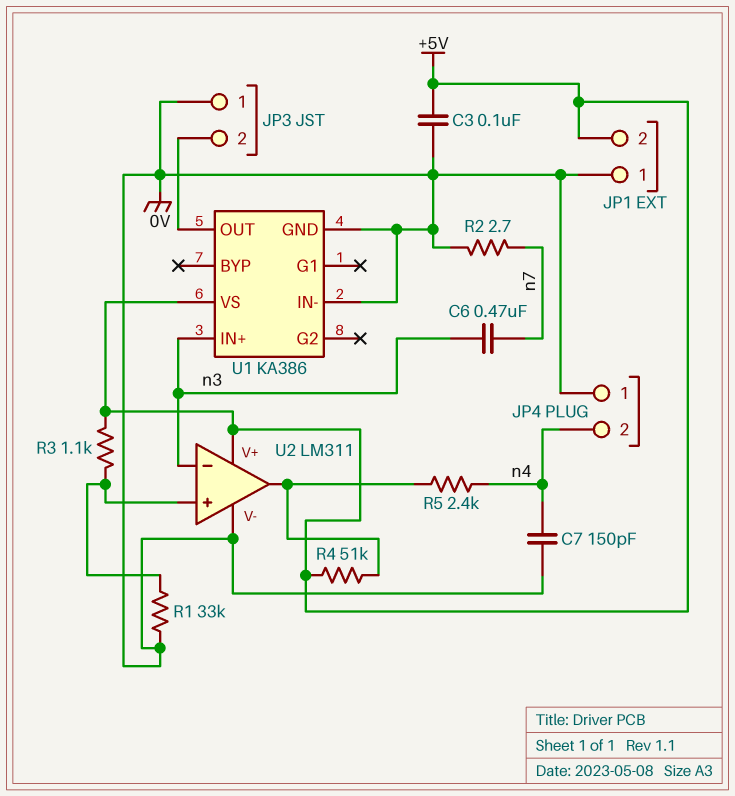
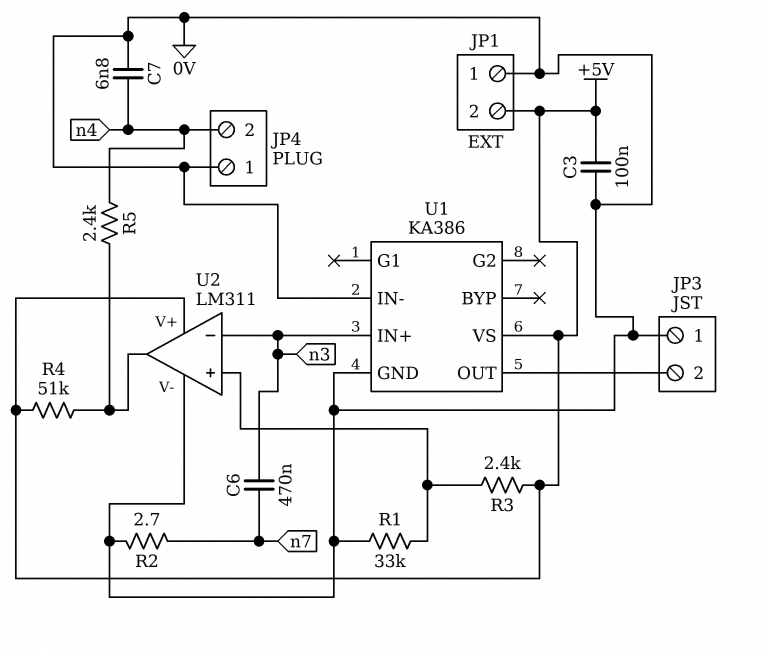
C7: 150pF (0V, n4) -> 6.8nF (0V, n4)
R3: 1.1k (+5V, U2/in+) -> 2.4k (+5V, U2/in+)

